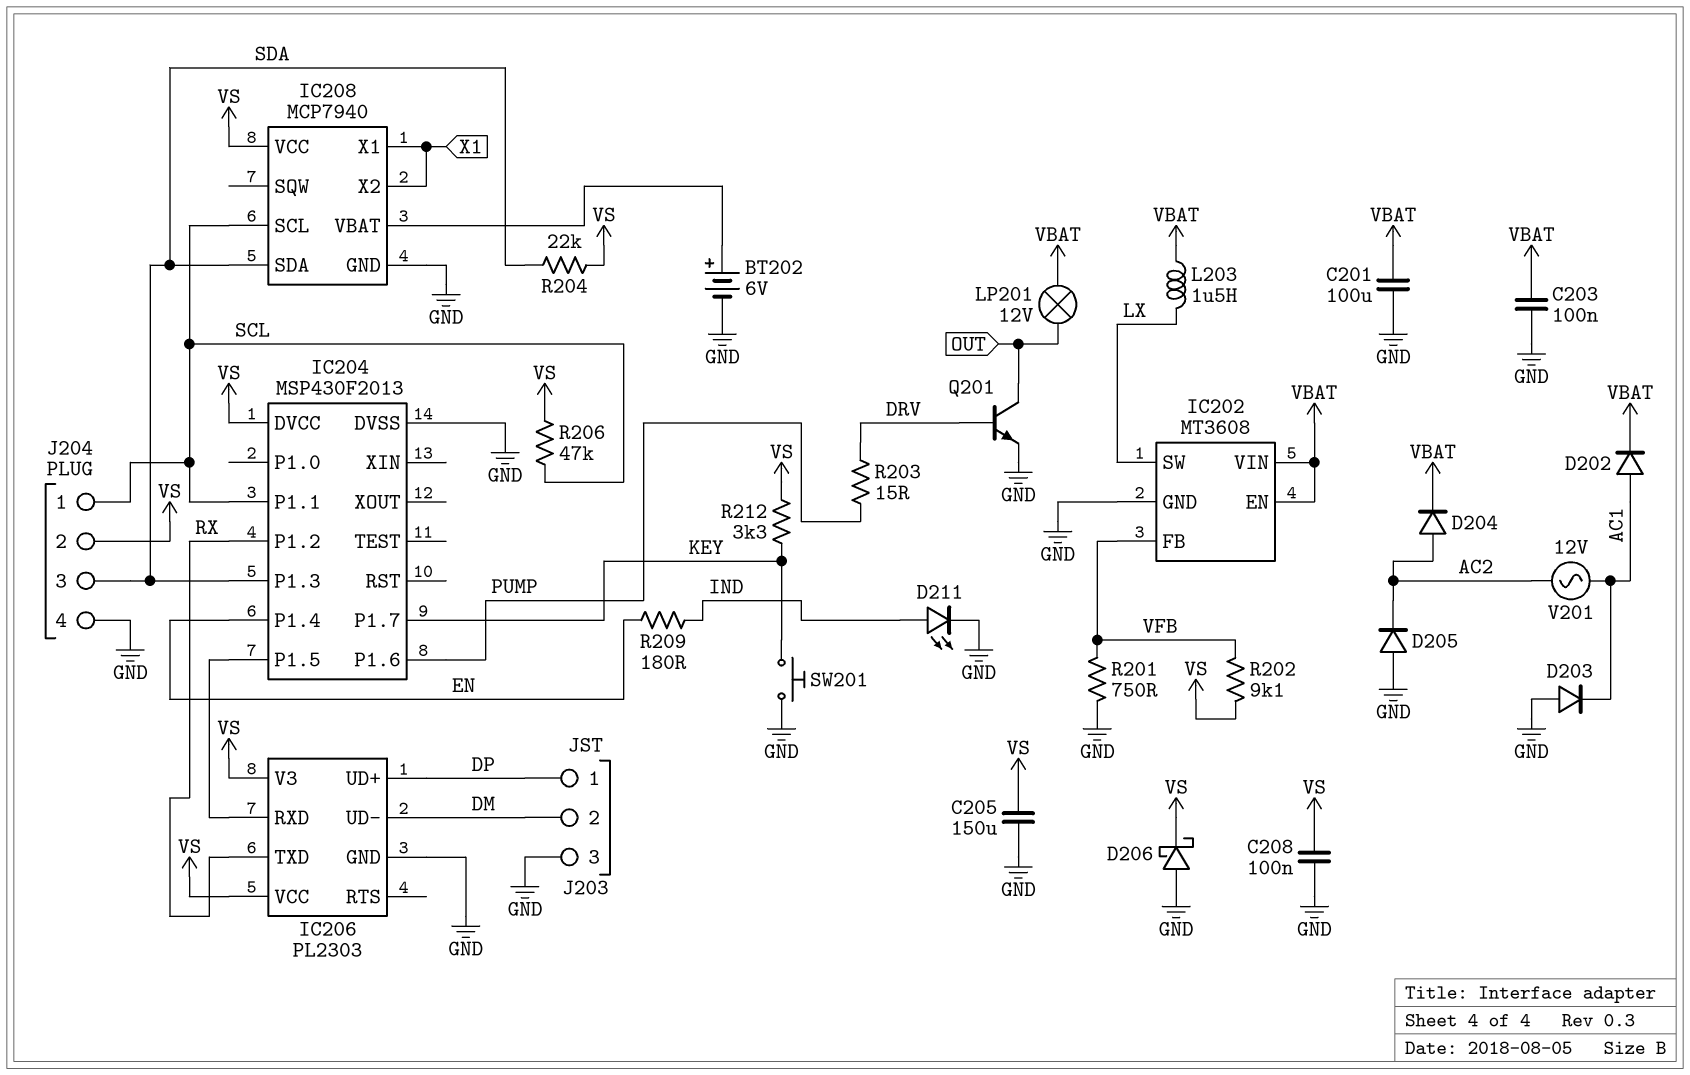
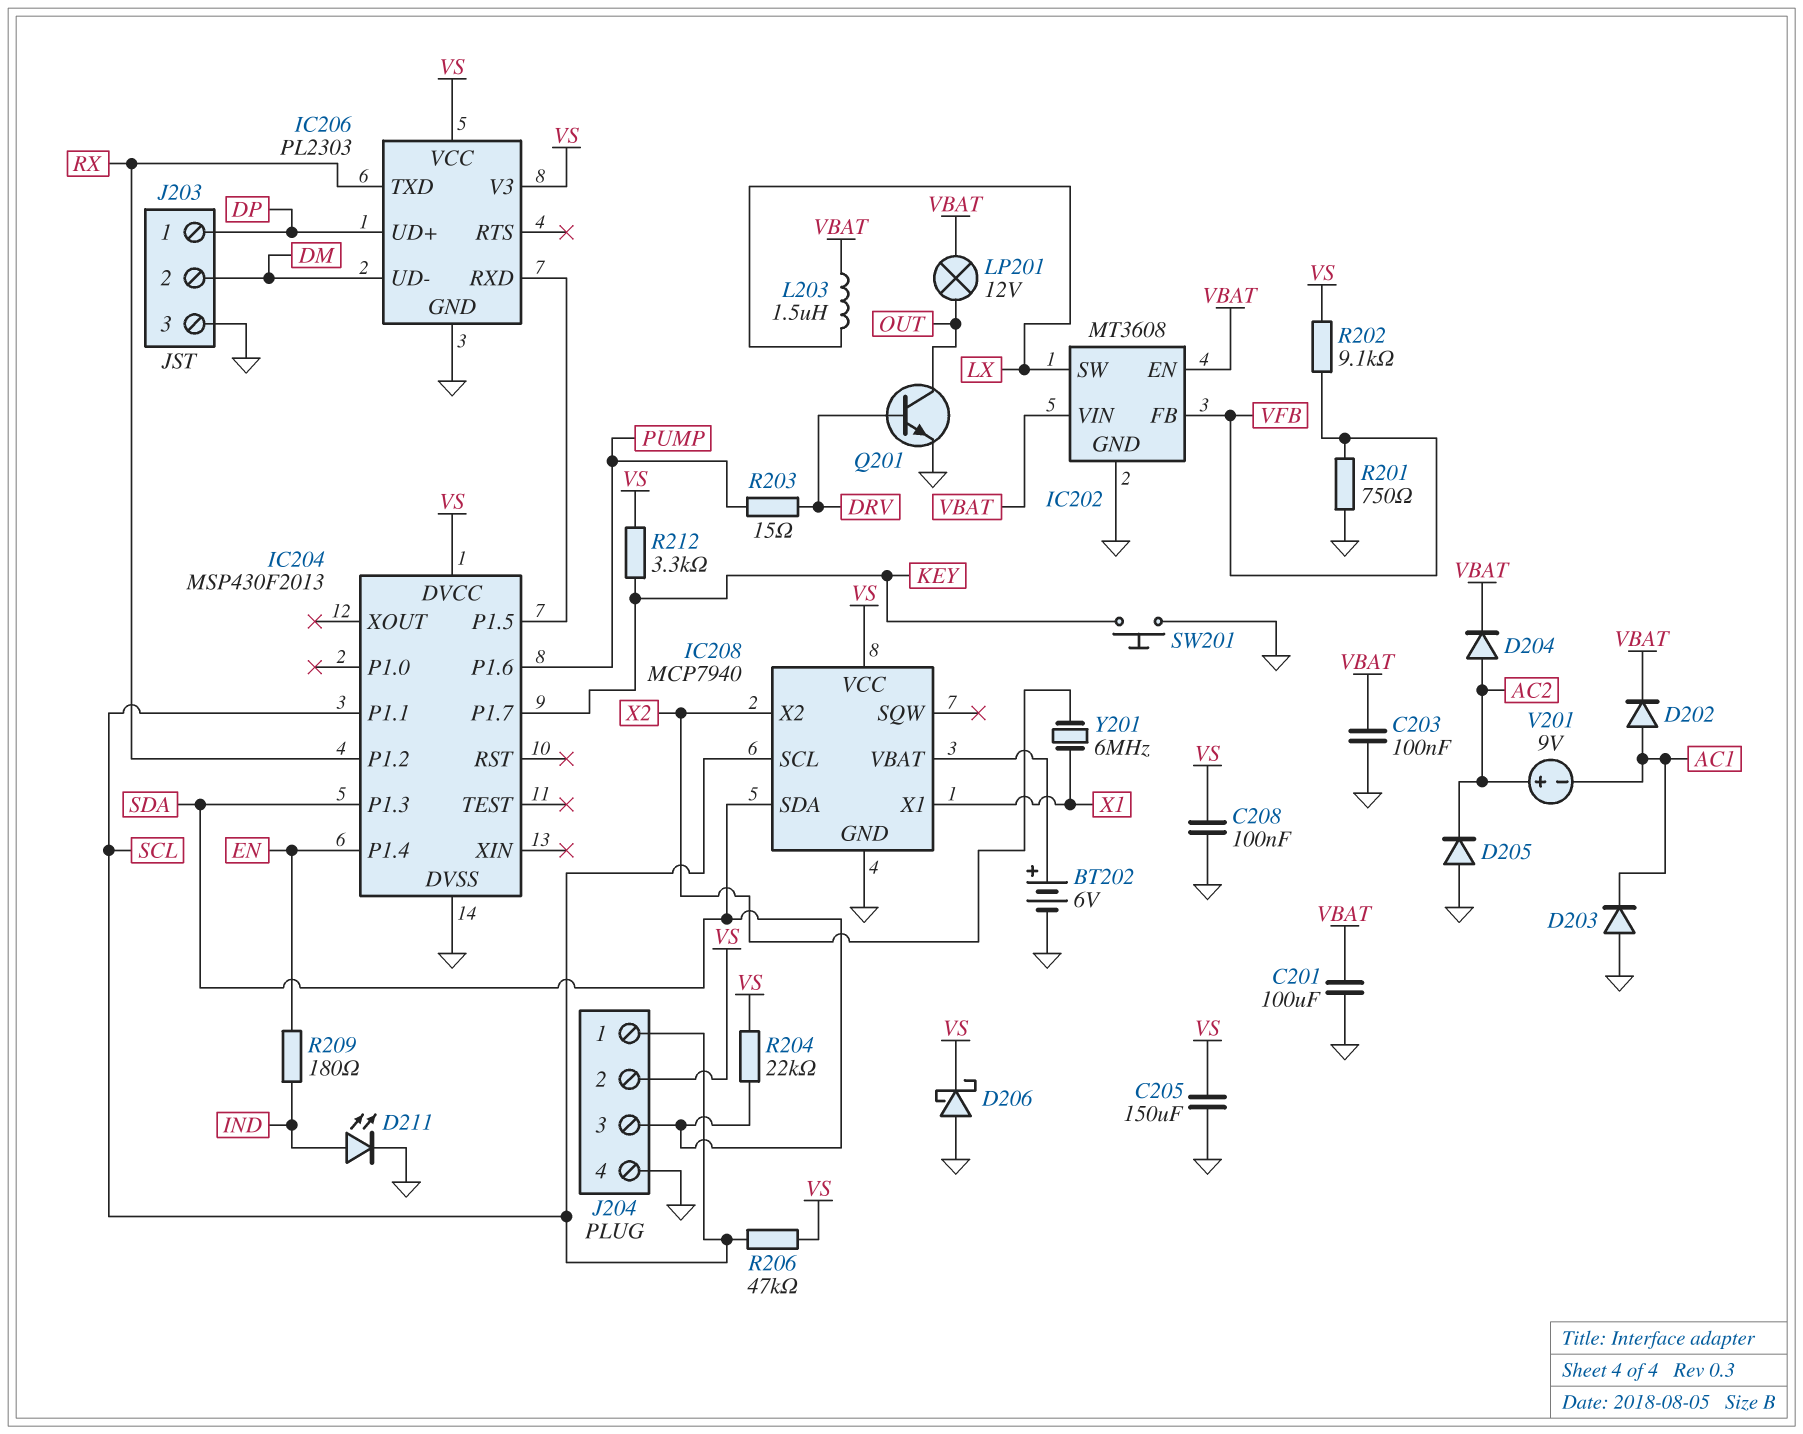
IC208 pin X2: X1 -> X2
V201: AC 12V (AC1, AC2) -> 9V (plus AC2, minus AC1)
Y201: none -> 6MHz (X1, X2)

